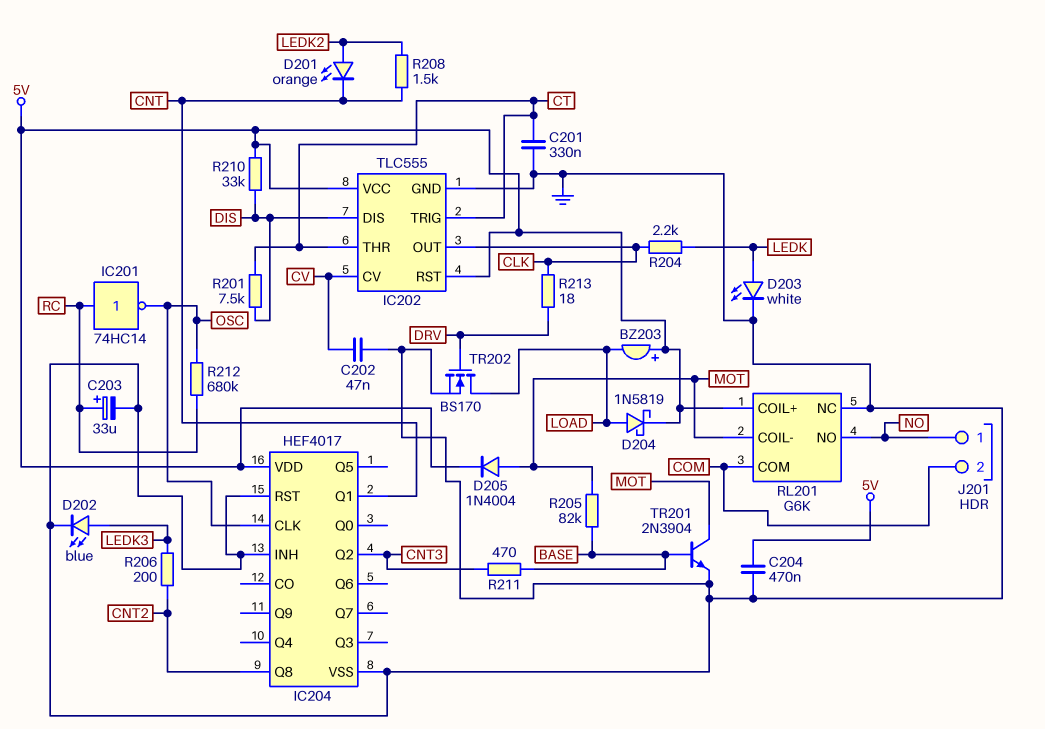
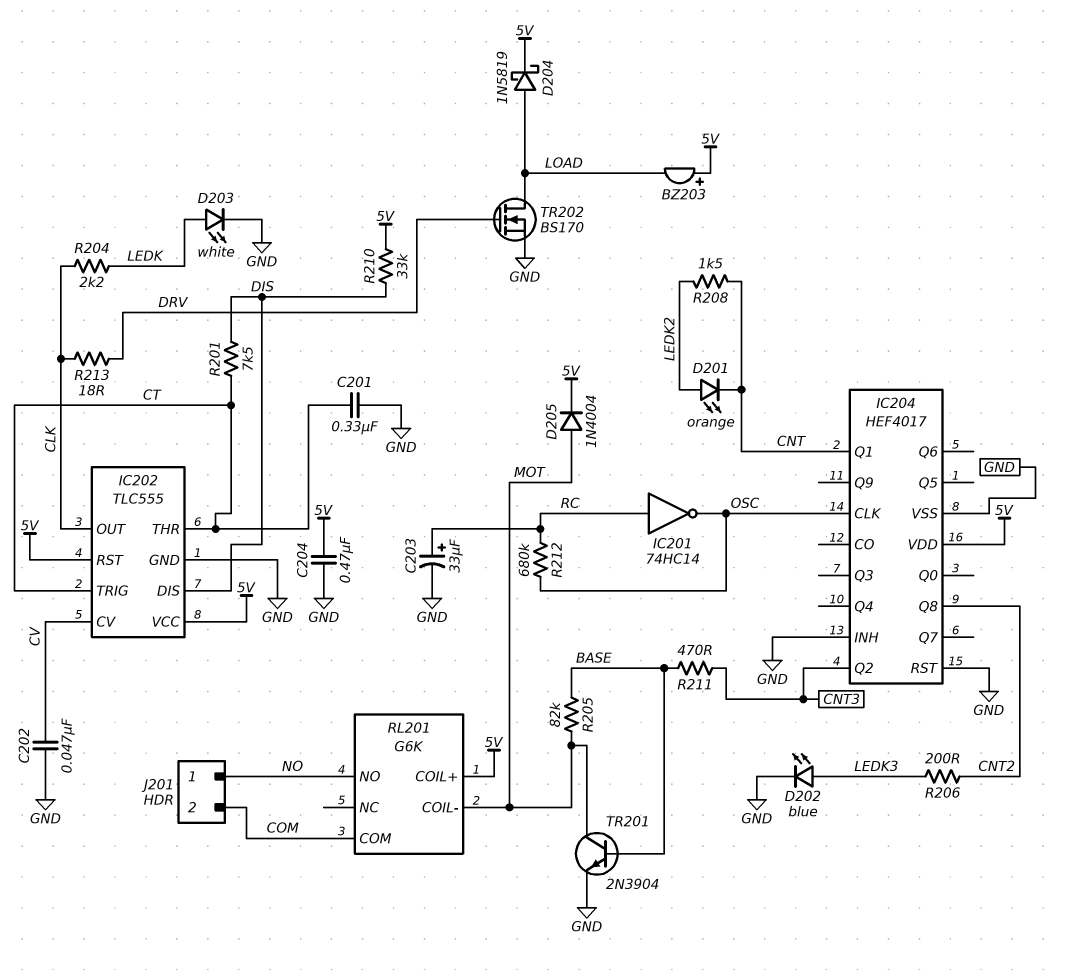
RL201 pin NC: GND -> none

